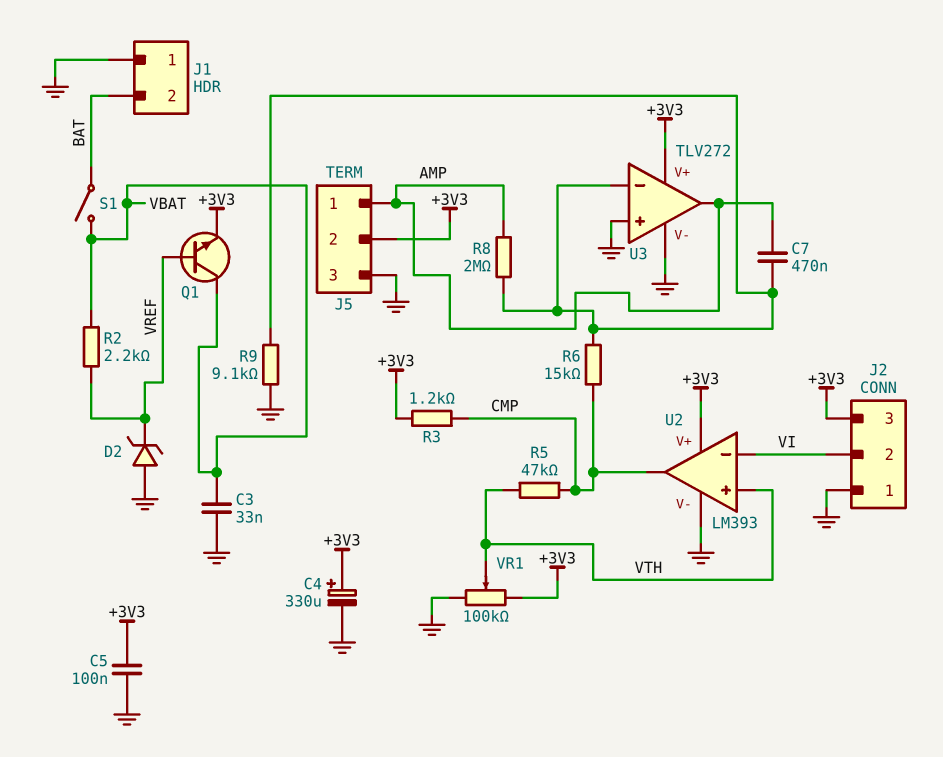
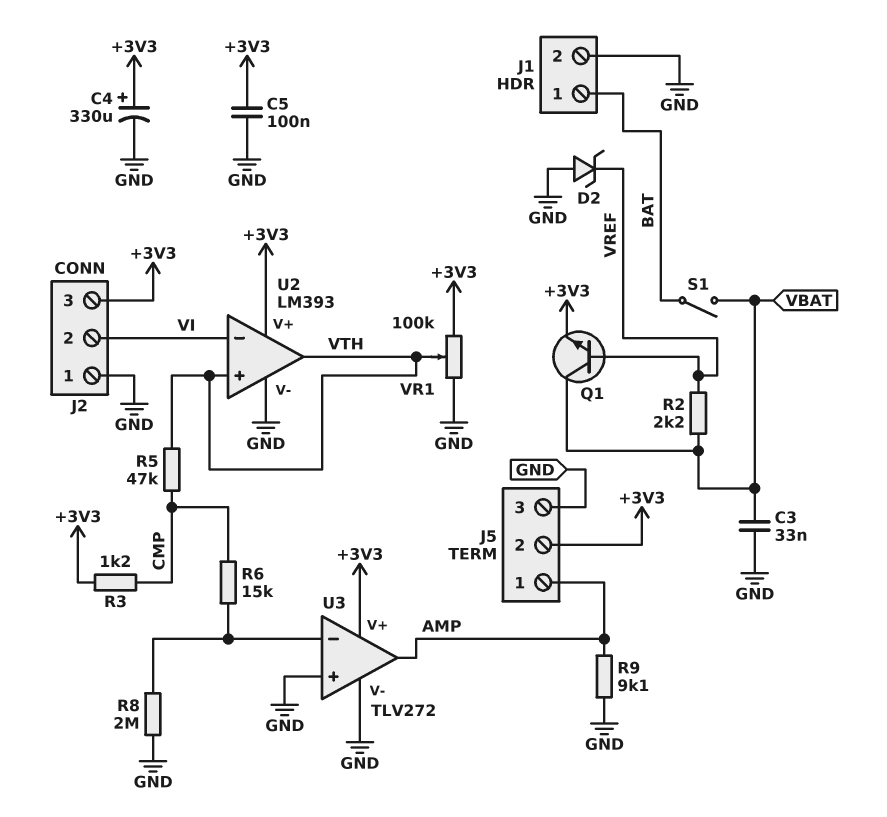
C7: 470nF (AMP, U3/in-) -> none
J1 pin 1: GND -> BAT
J1 pin 2: BAT -> GND
R8: 2M (AMP, U3/in-) -> 2M (GND, U3/in-)
R9: 9.1k (GND, U3/in-) -> 9.1k (AMP, GND)
U2 pin out: CMP -> VTH

